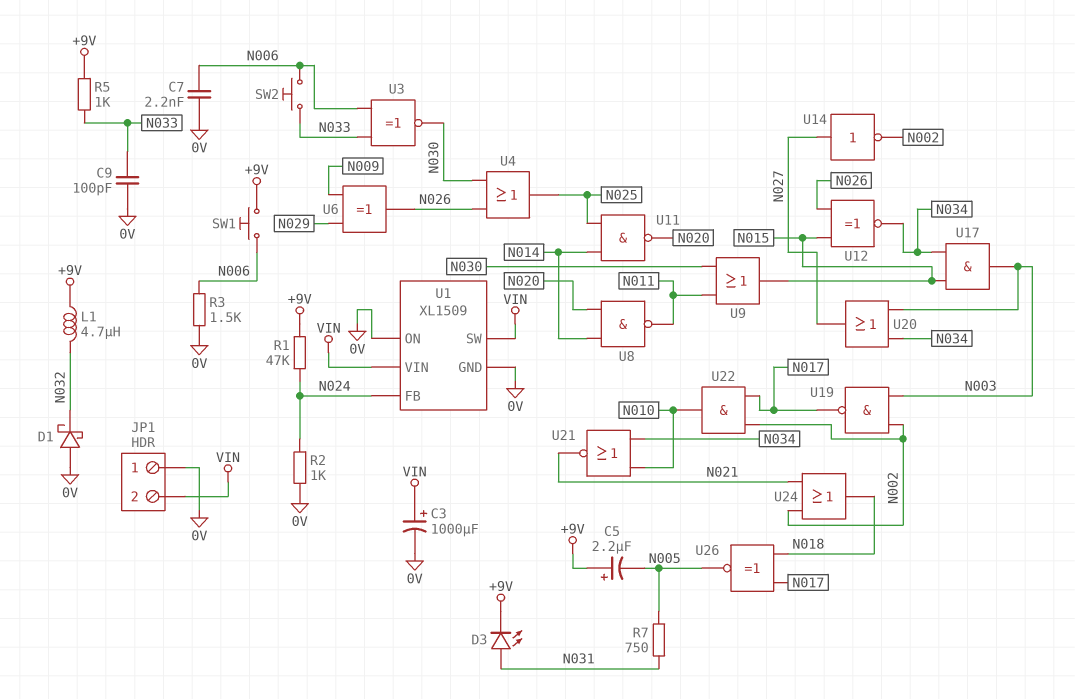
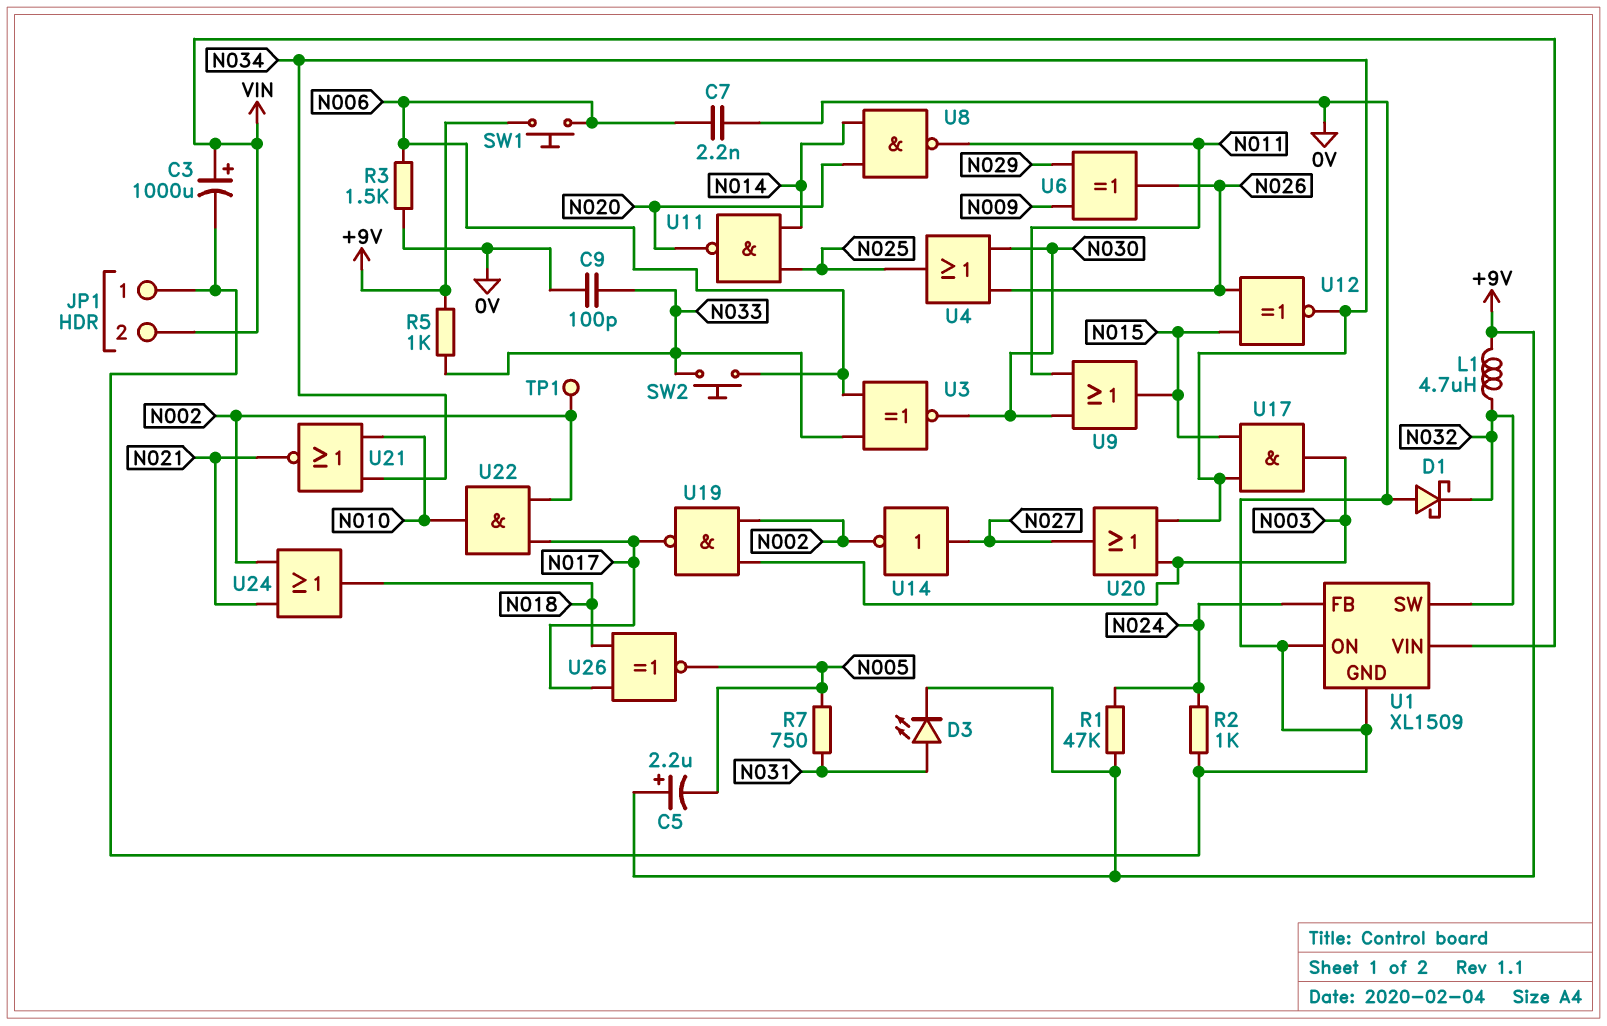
TP1: none -> test point (N002)
U1 pin SW: VIN -> N032

